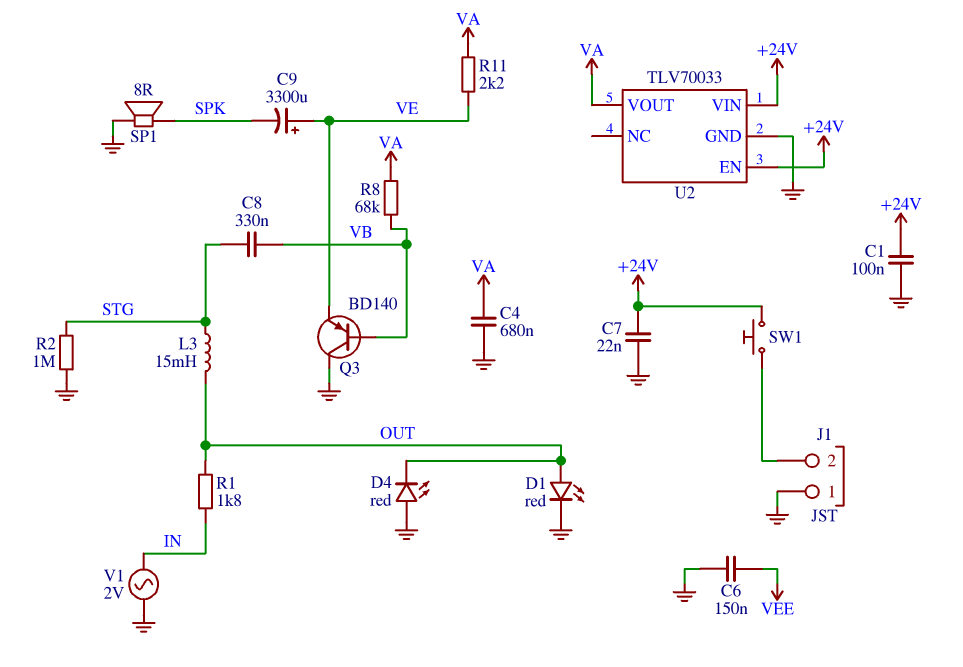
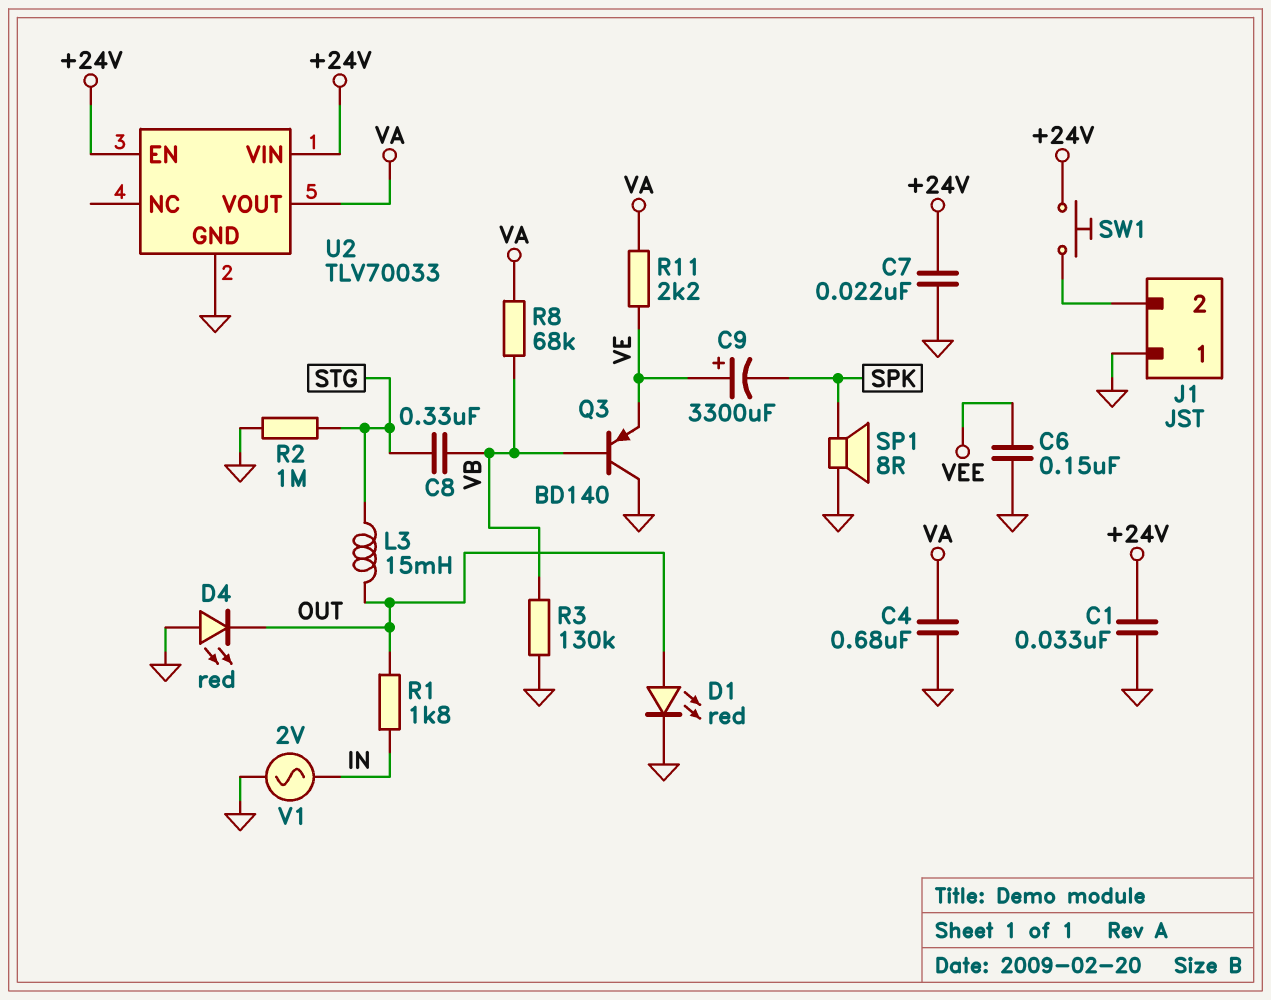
C1: 100nF (+24V, GND) -> 33nF (+24V, GND)
R3: none -> 130k (GND, VB)

